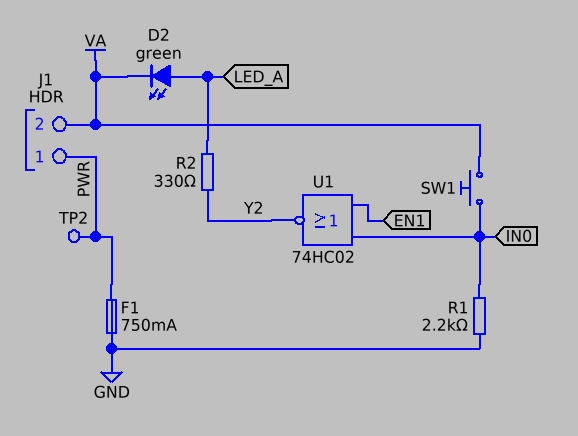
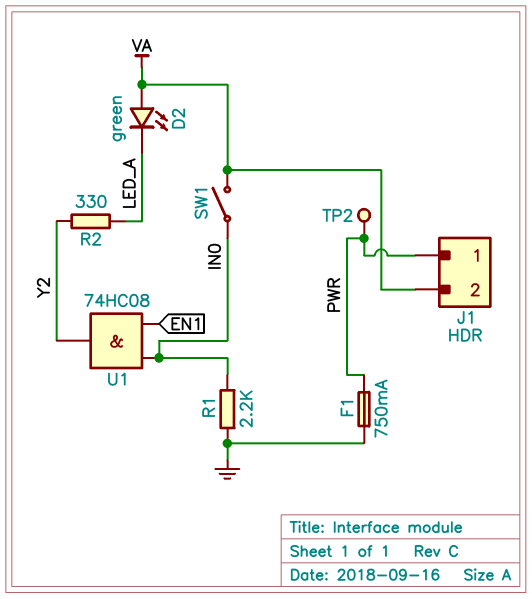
D2: LED green (A LED_A, K VA) -> LED green (A VA, K LED_A)
SW1: button (IN0, VA) -> switch (IN0, VA)
U1: NOR 74HC02 (in EN1, in IN0, out Y2) -> AND 74HC08 (in EN1, in IN0, out Y2)

